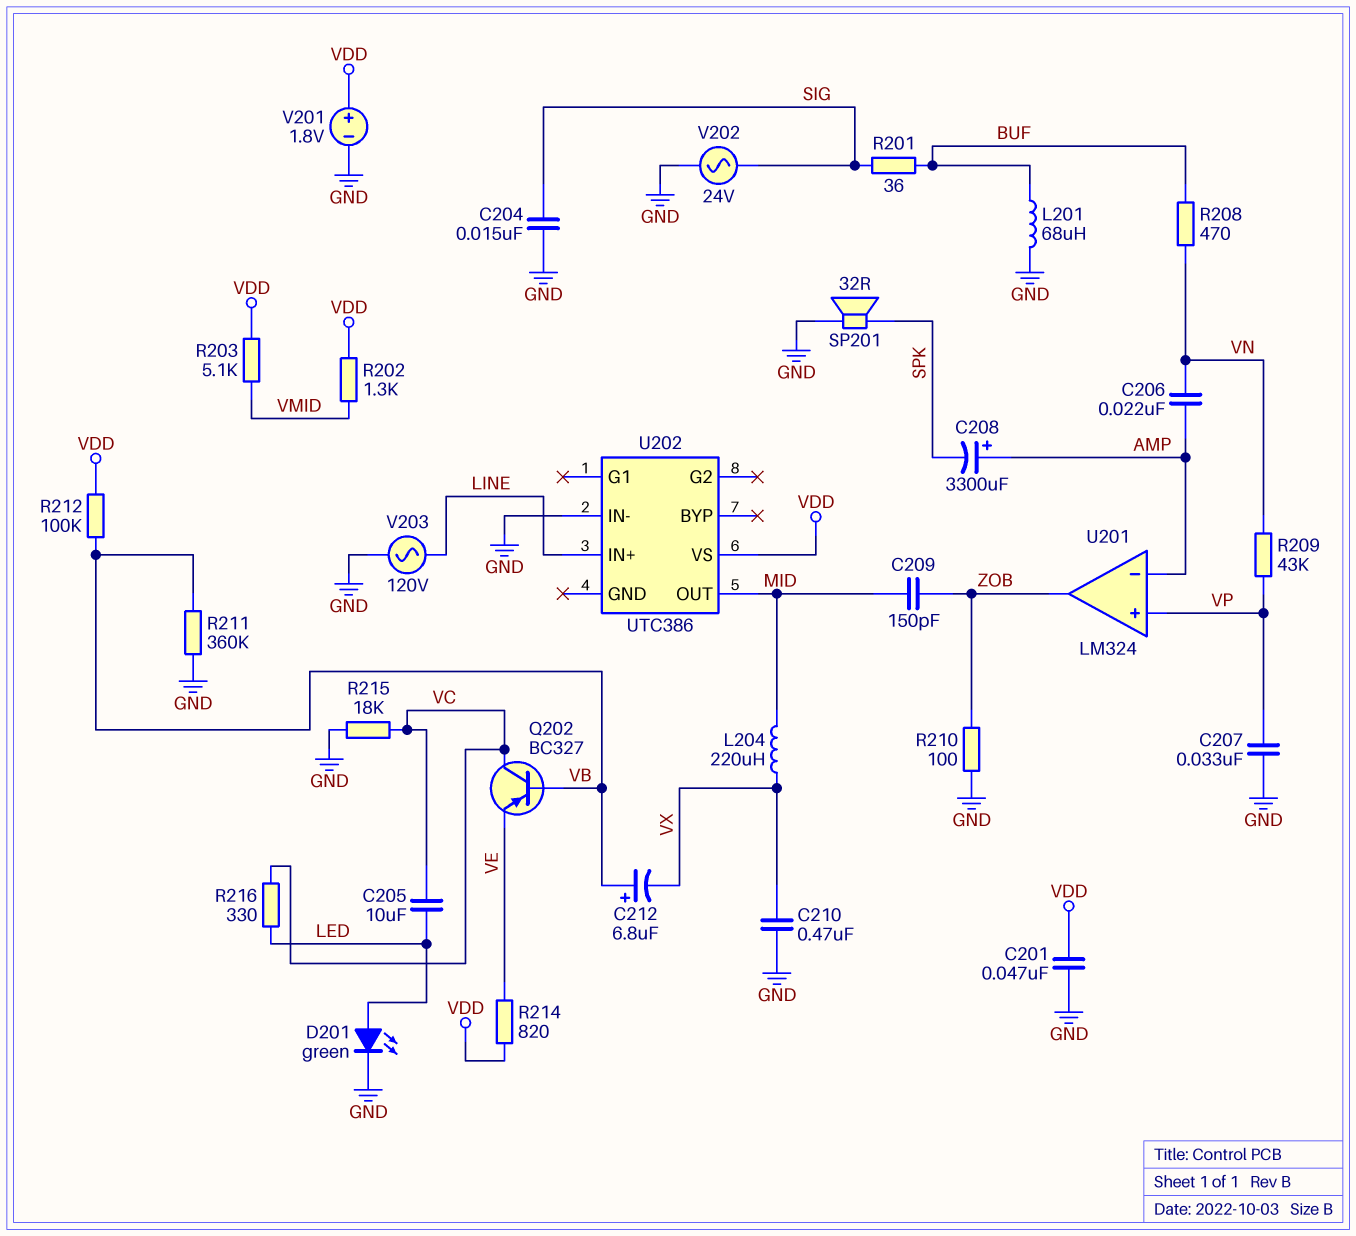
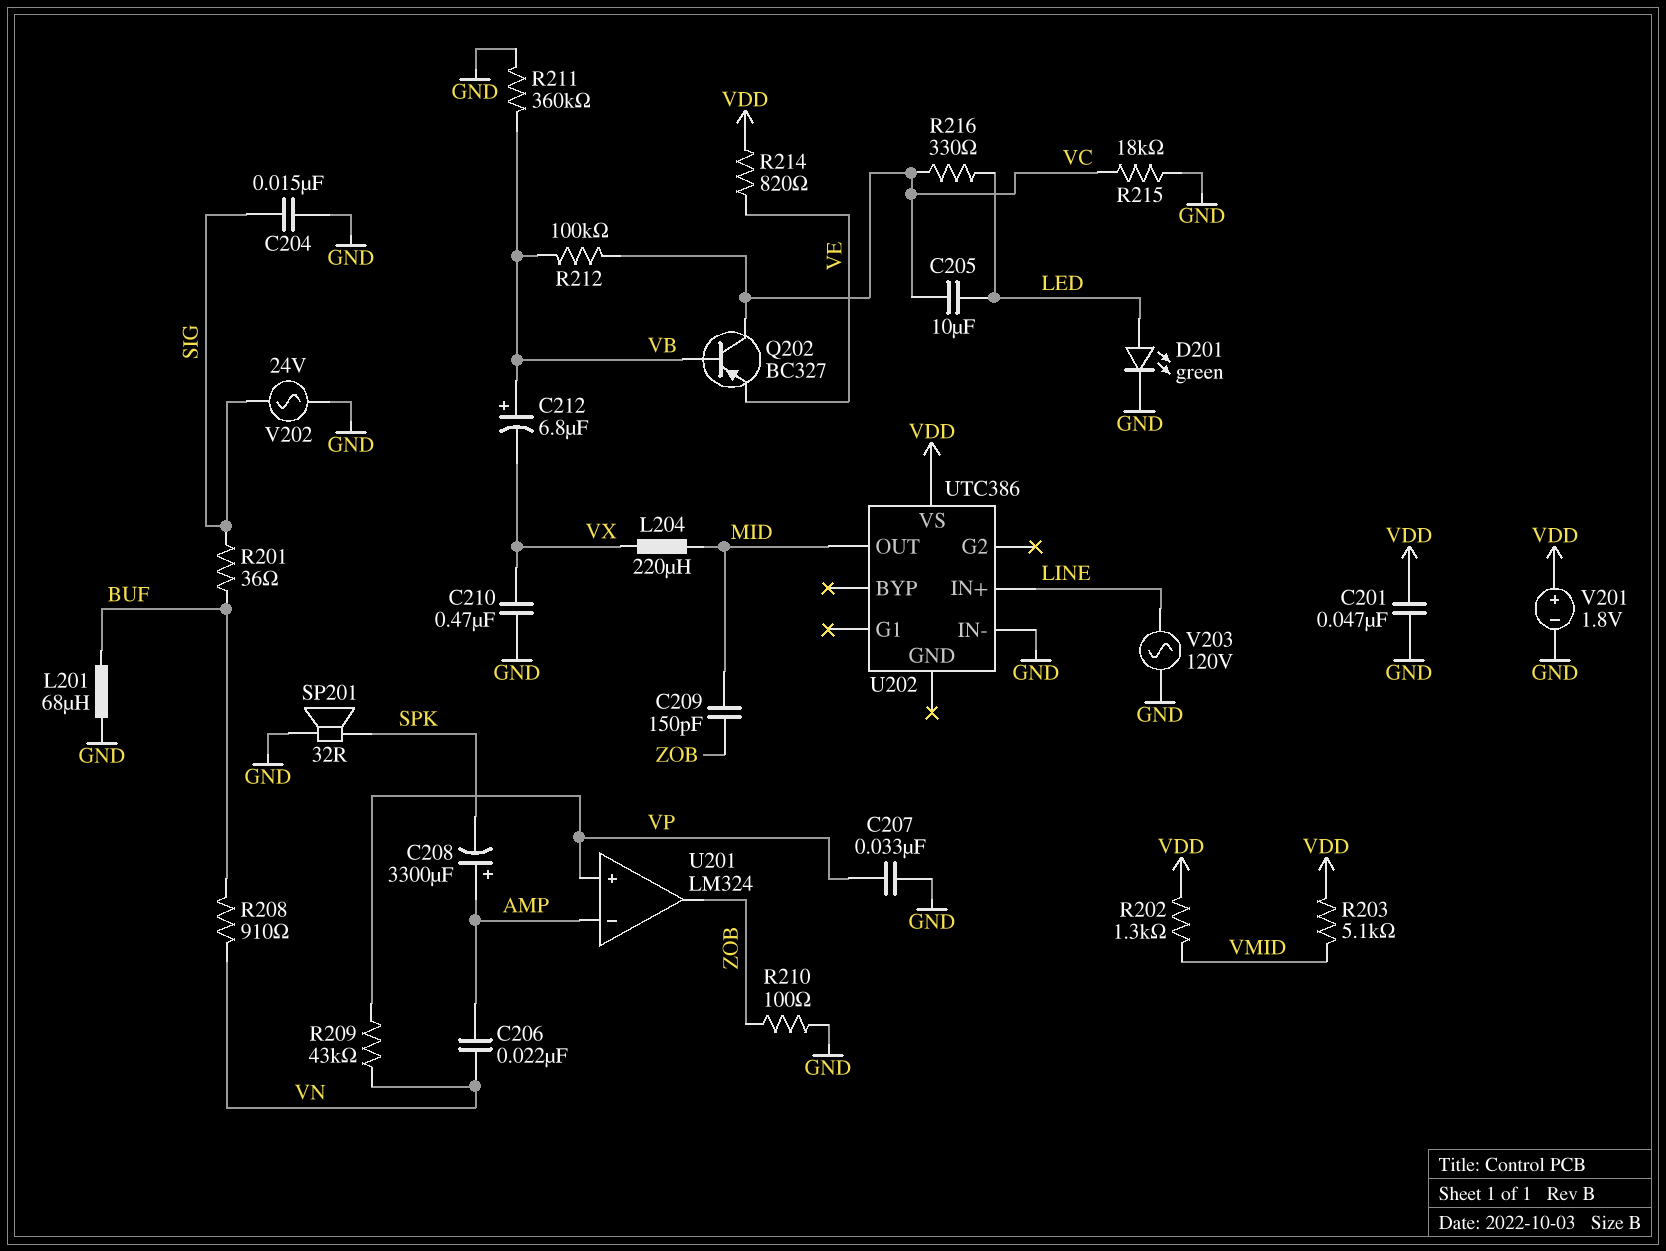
R208: 470 (BUF, VN) -> 910 (BUF, VN)
R212: 100k (VB, VDD) -> 100k (VB, VC)

